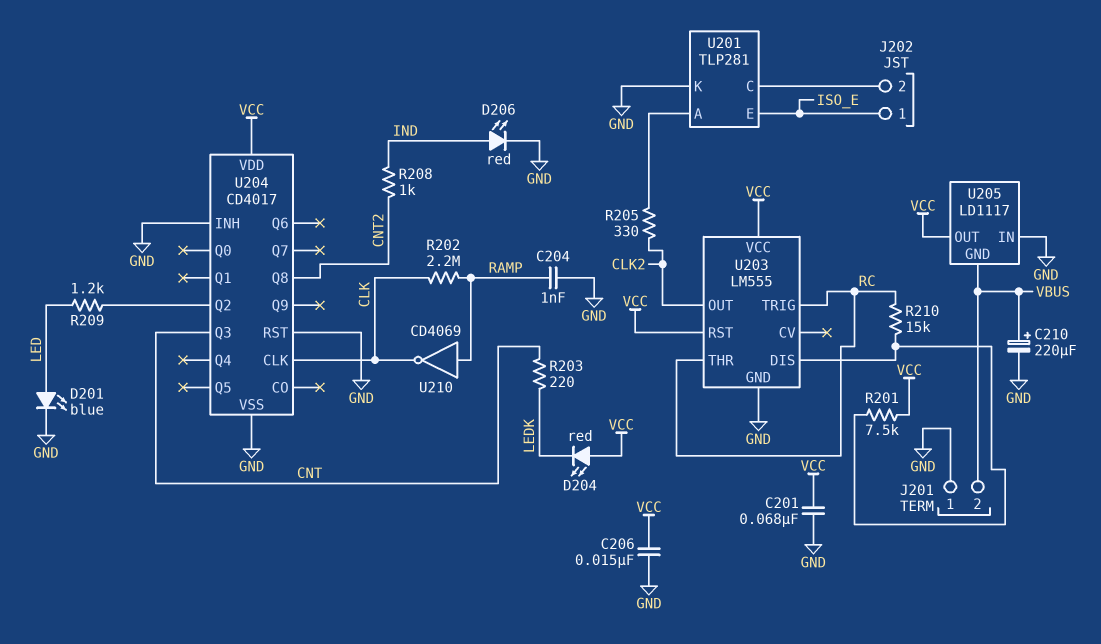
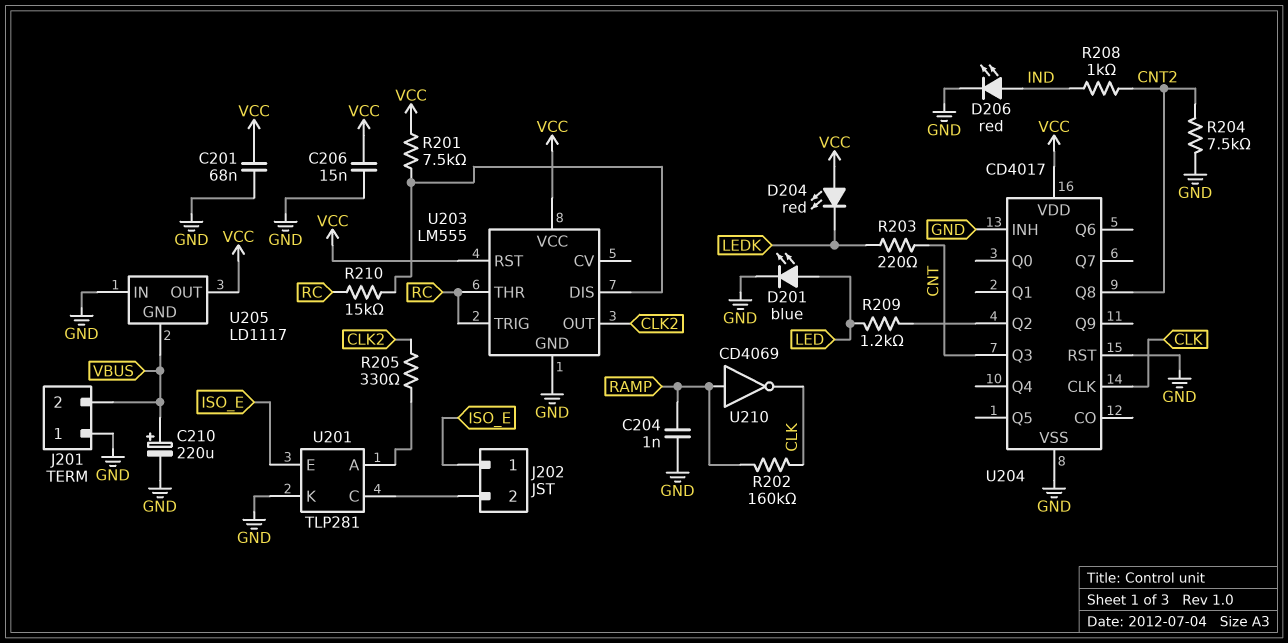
R202: 2.2M (CLK, RAMP) -> 160k (CLK, RAMP)
R204: none -> 7.5k (CNT2, GND)

